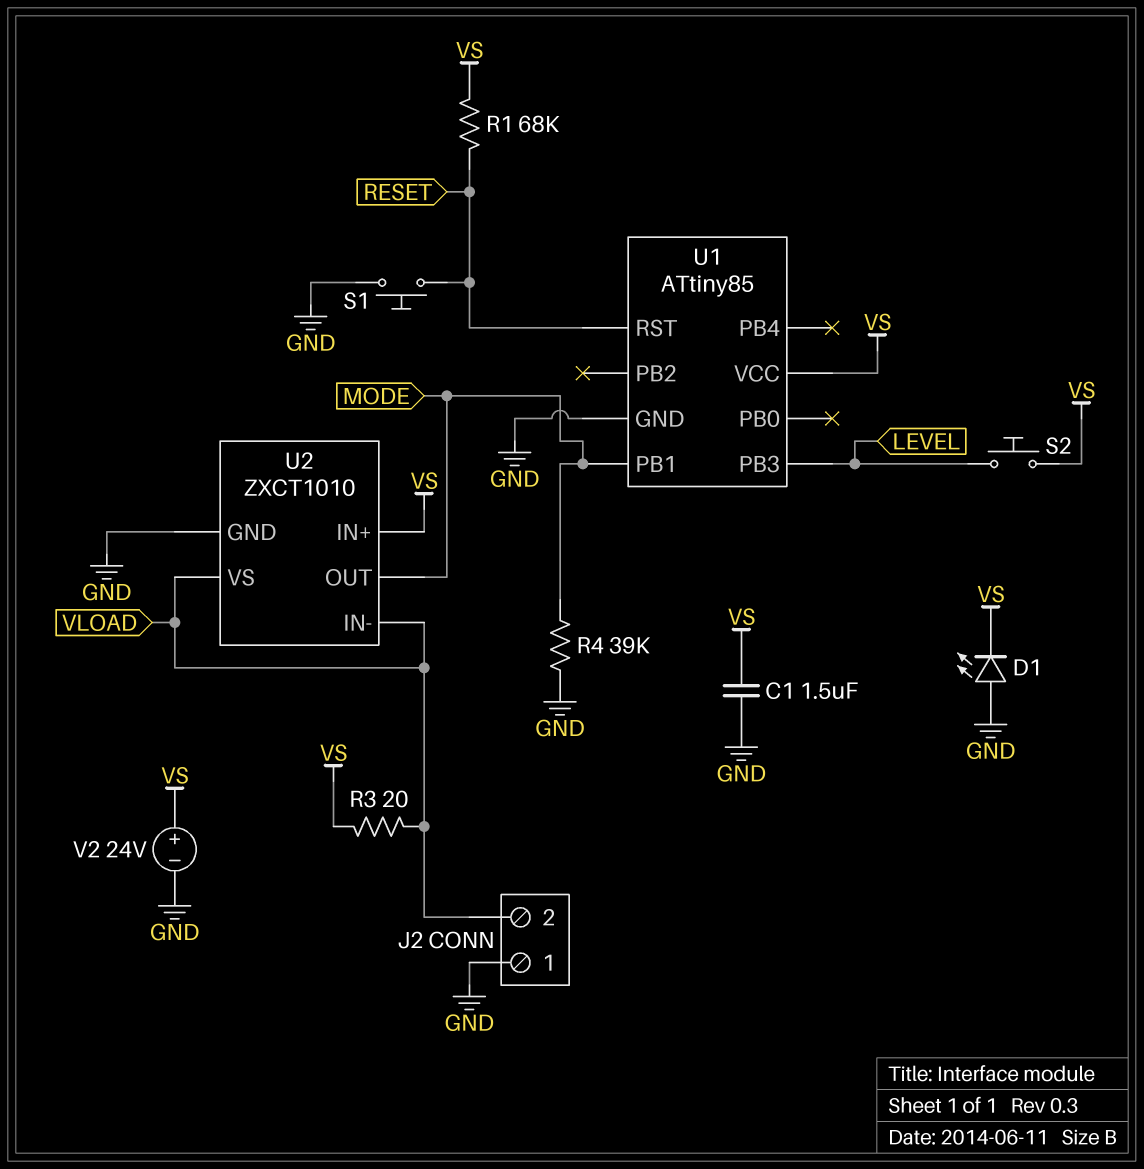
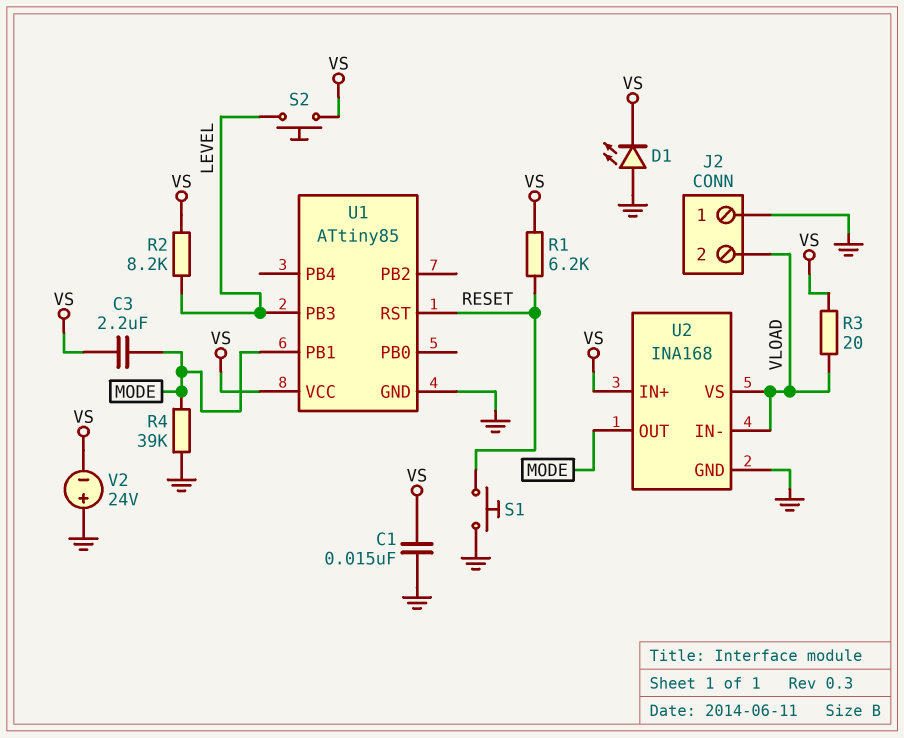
C1: 1.5uF (GND, VS) -> 15nF (GND, VS)
C3: none -> 2.2uF (MODE, VS)
R1: 68k (RESET, VS) -> 6.2k (RESET, VS)
R2: none -> 8.2k (LEVEL, VS)
U2: ZXCT1010 -> INA168
V2: 24V (plus VS, minus GND) -> 24V (plus GND, minus VS)

